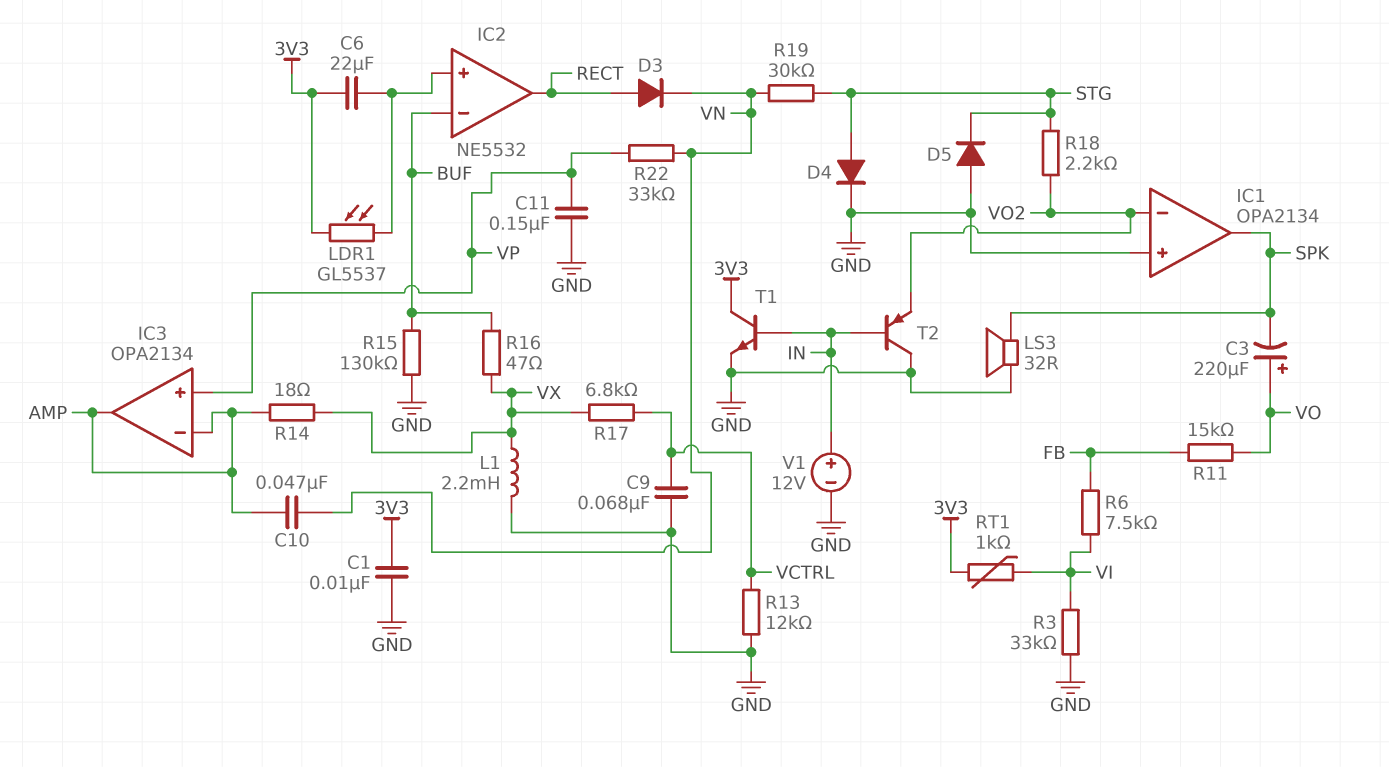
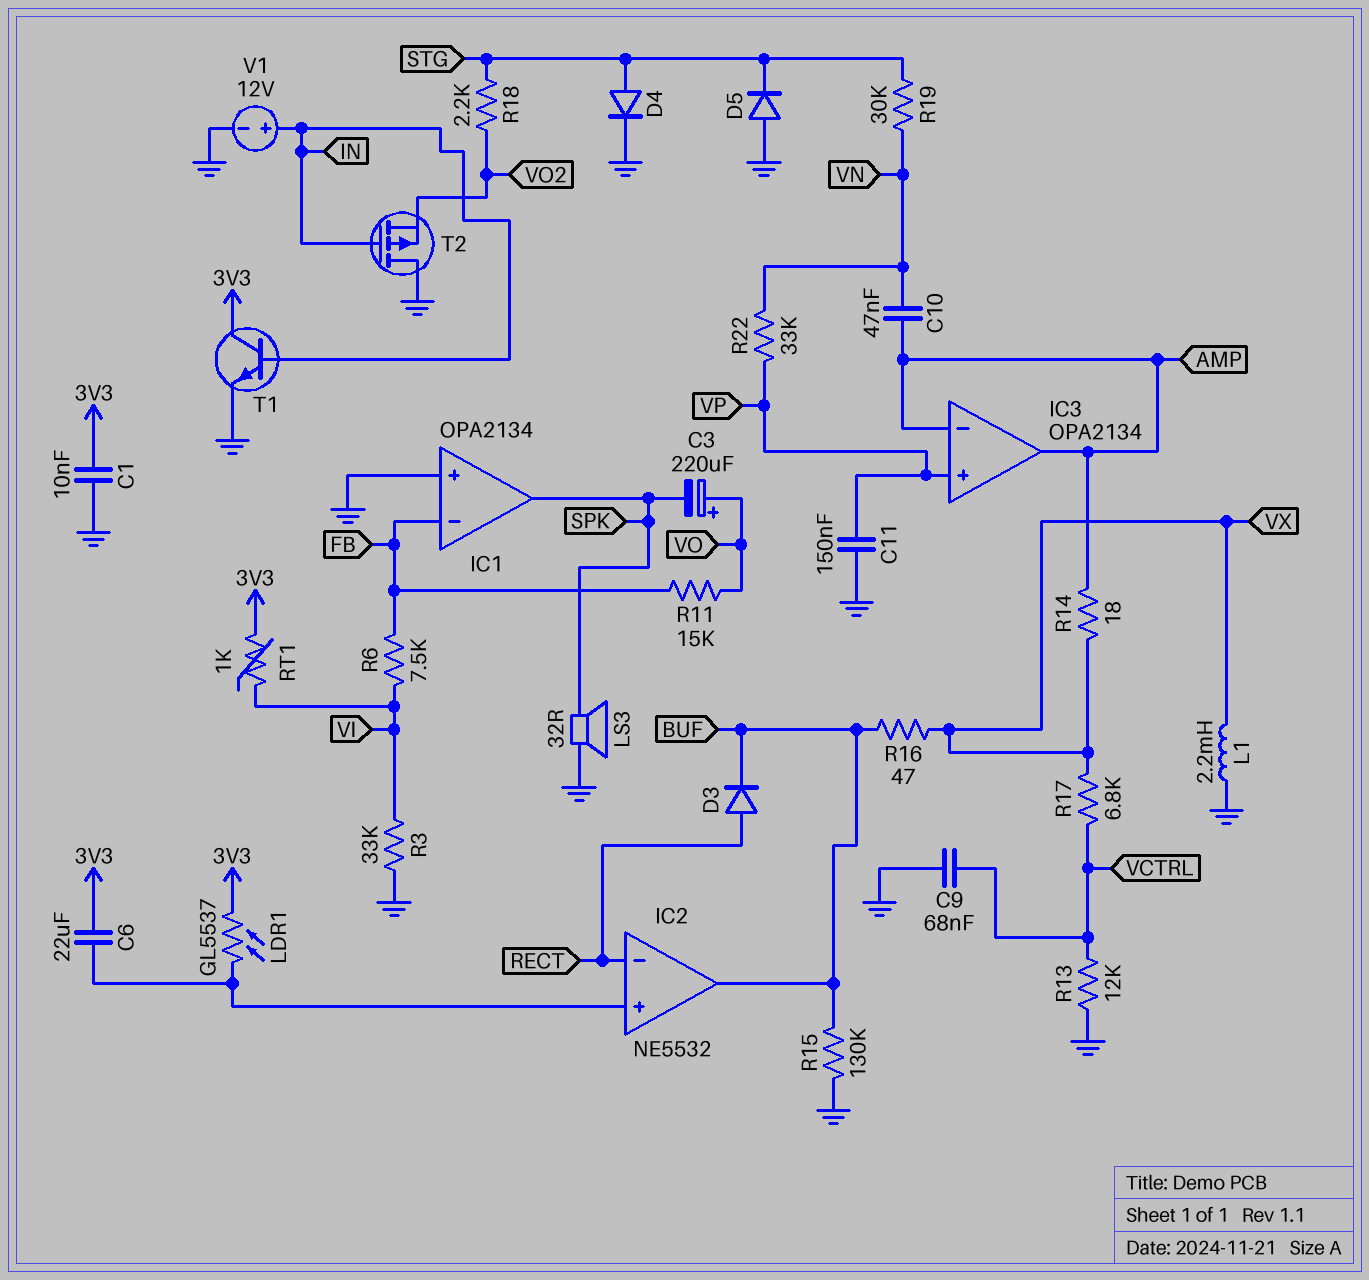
D3: diode (A RECT, K VN) -> diode (A RECT, K BUF)
IC1 pin in-: VO2 -> FB
IC2 pin in-: BUF -> RECT
IC2 pin out: RECT -> BUF
T2: PNP (B IN, C GND, E VO2) -> PMOS (G IN, D GND, S VO2)

